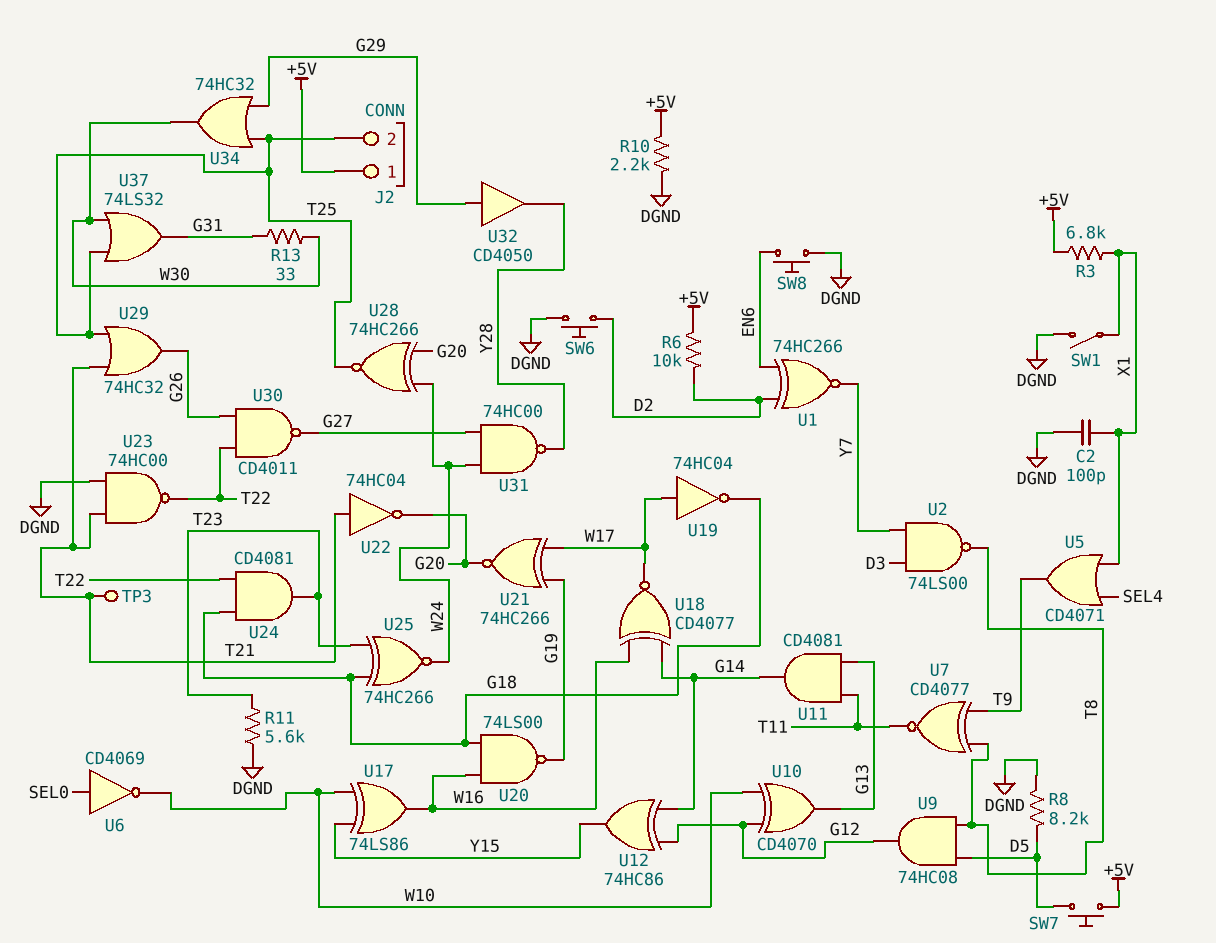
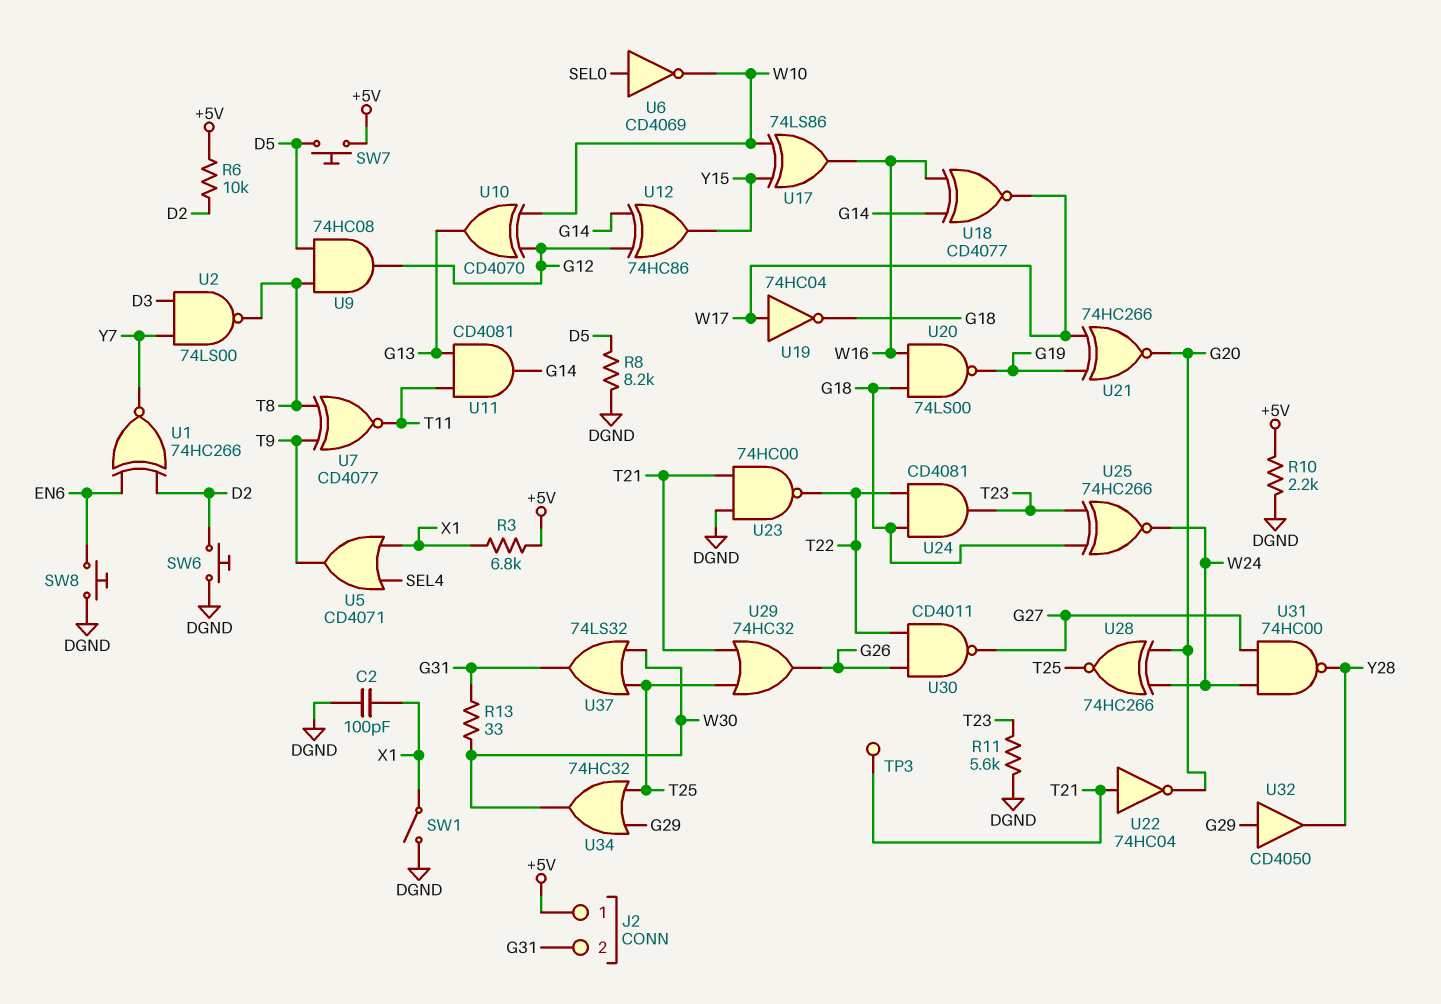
J2 pin 2: T25 -> G31

